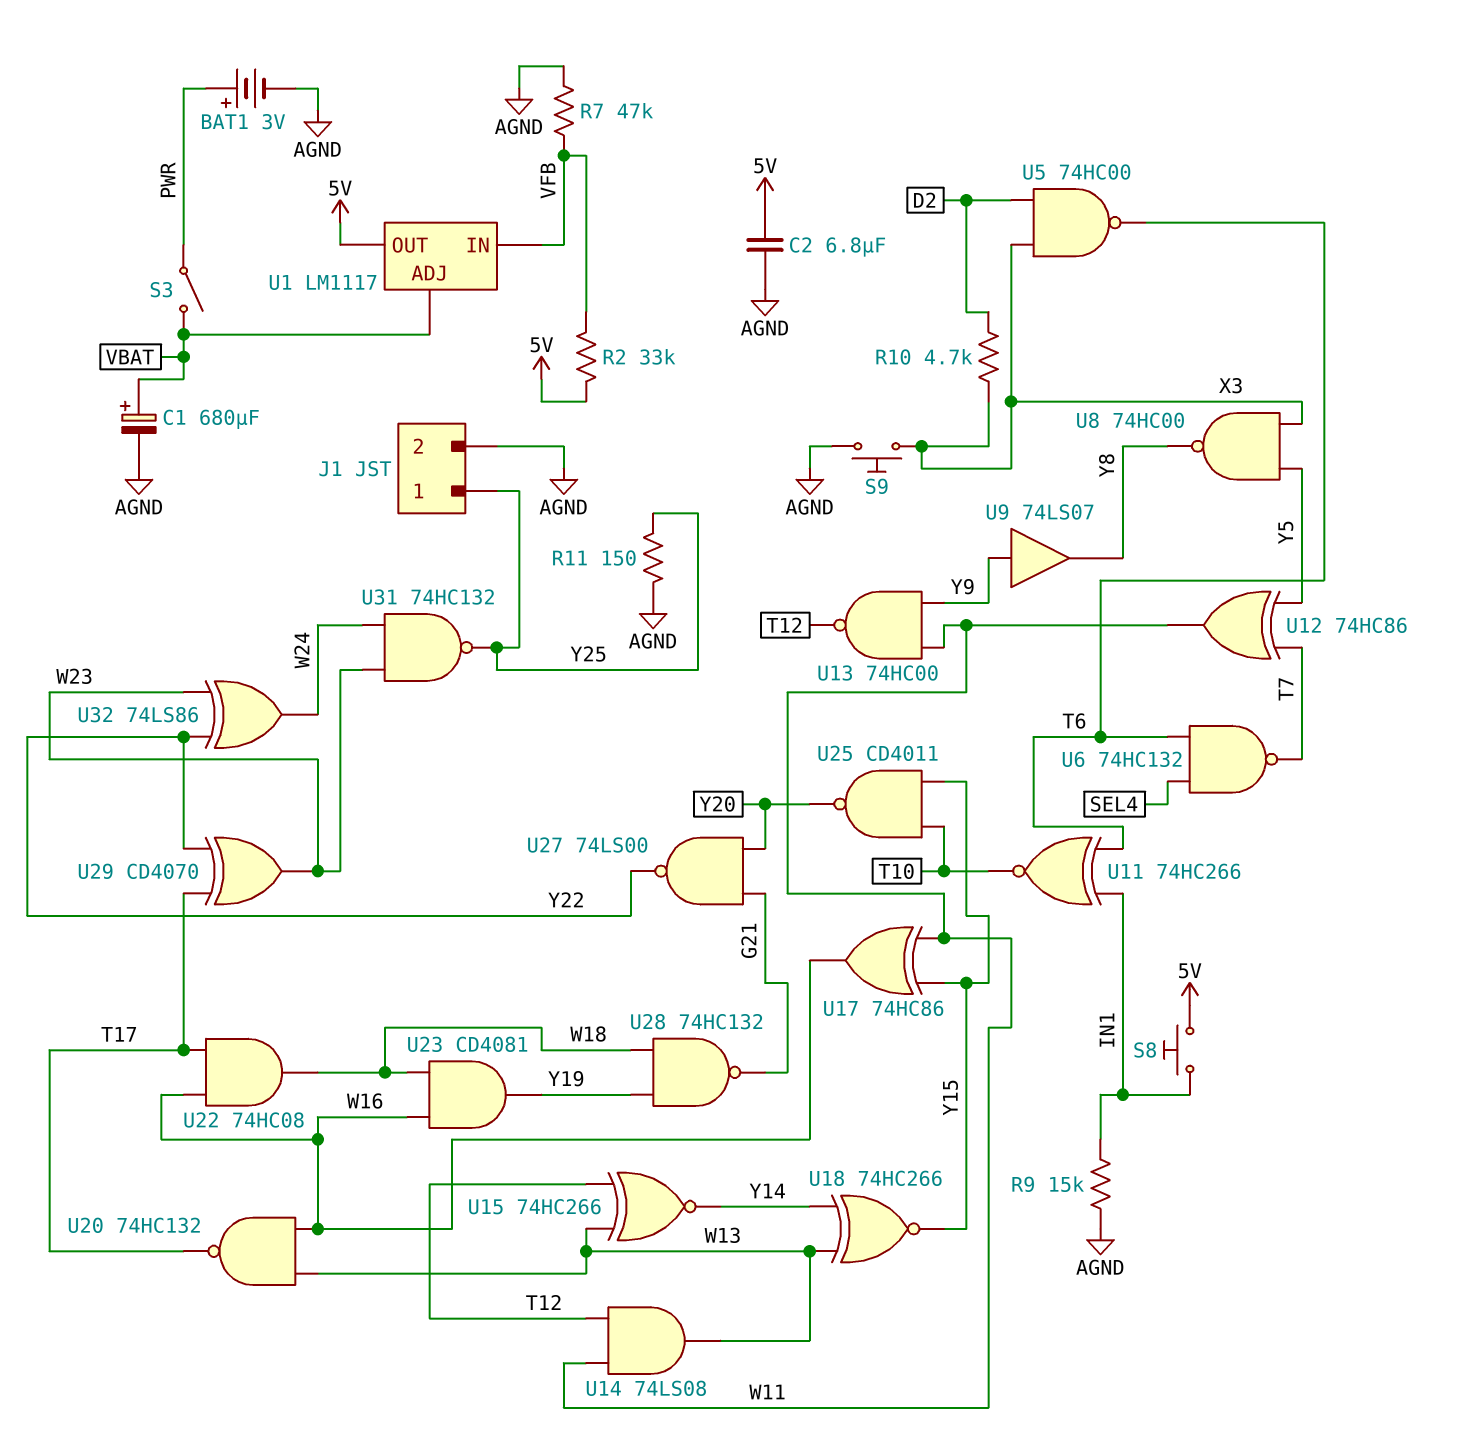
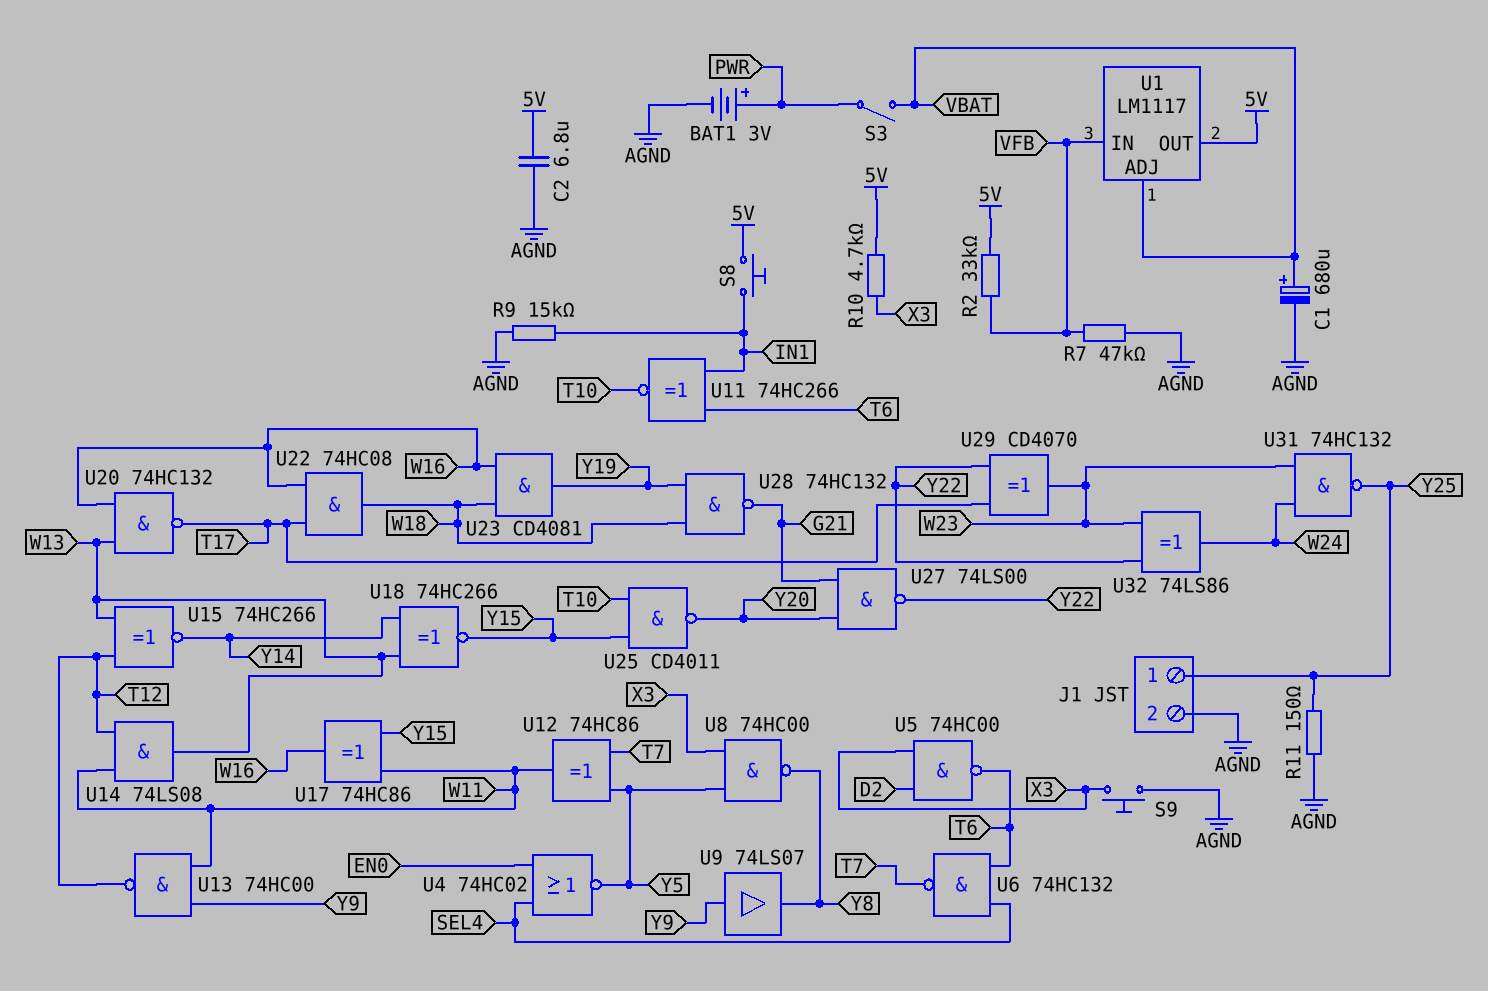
R10: 4.7k (D2, X3) -> 4.7k (5V, X3)
U4: none -> NOR 74HC02 (in EN0, in SEL4, out Y5)

